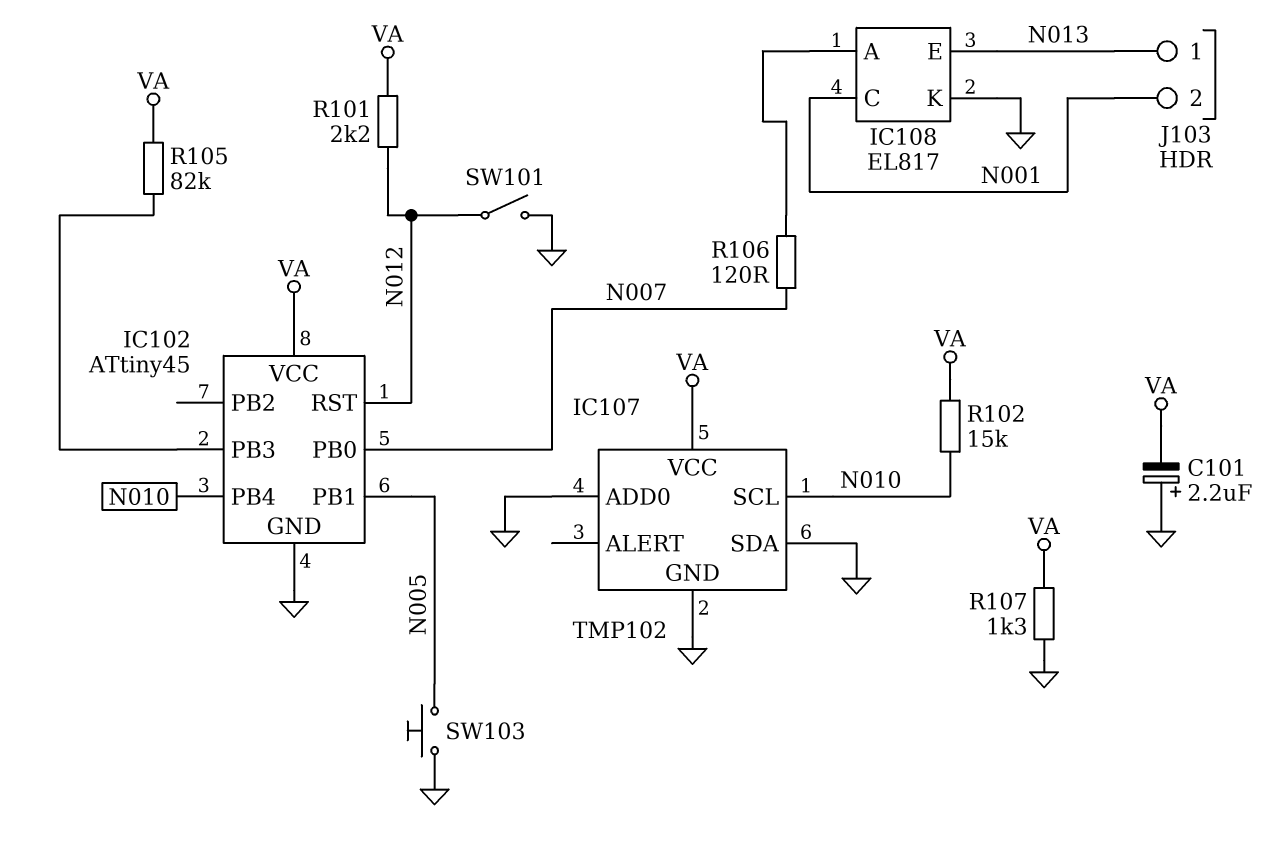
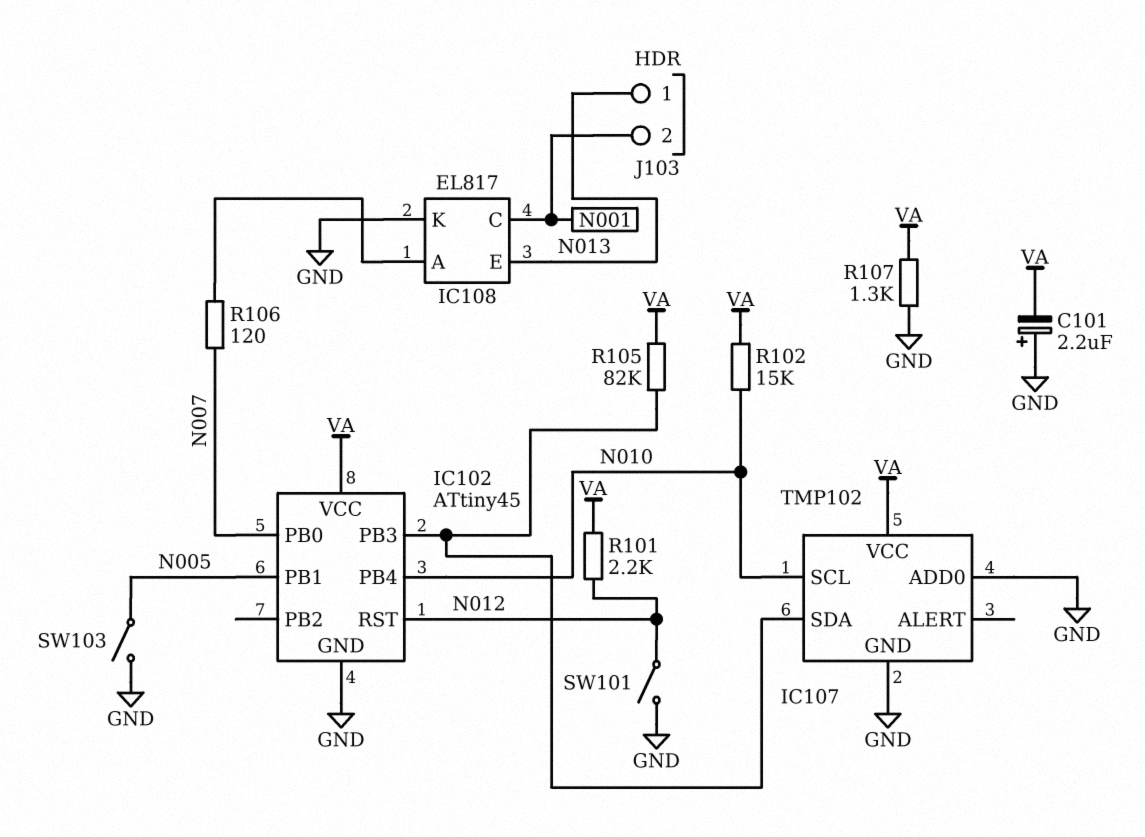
IC107 pin SDA: GND -> IC102/PB3
SW103: button (GND, N005) -> switch (GND, N005)

